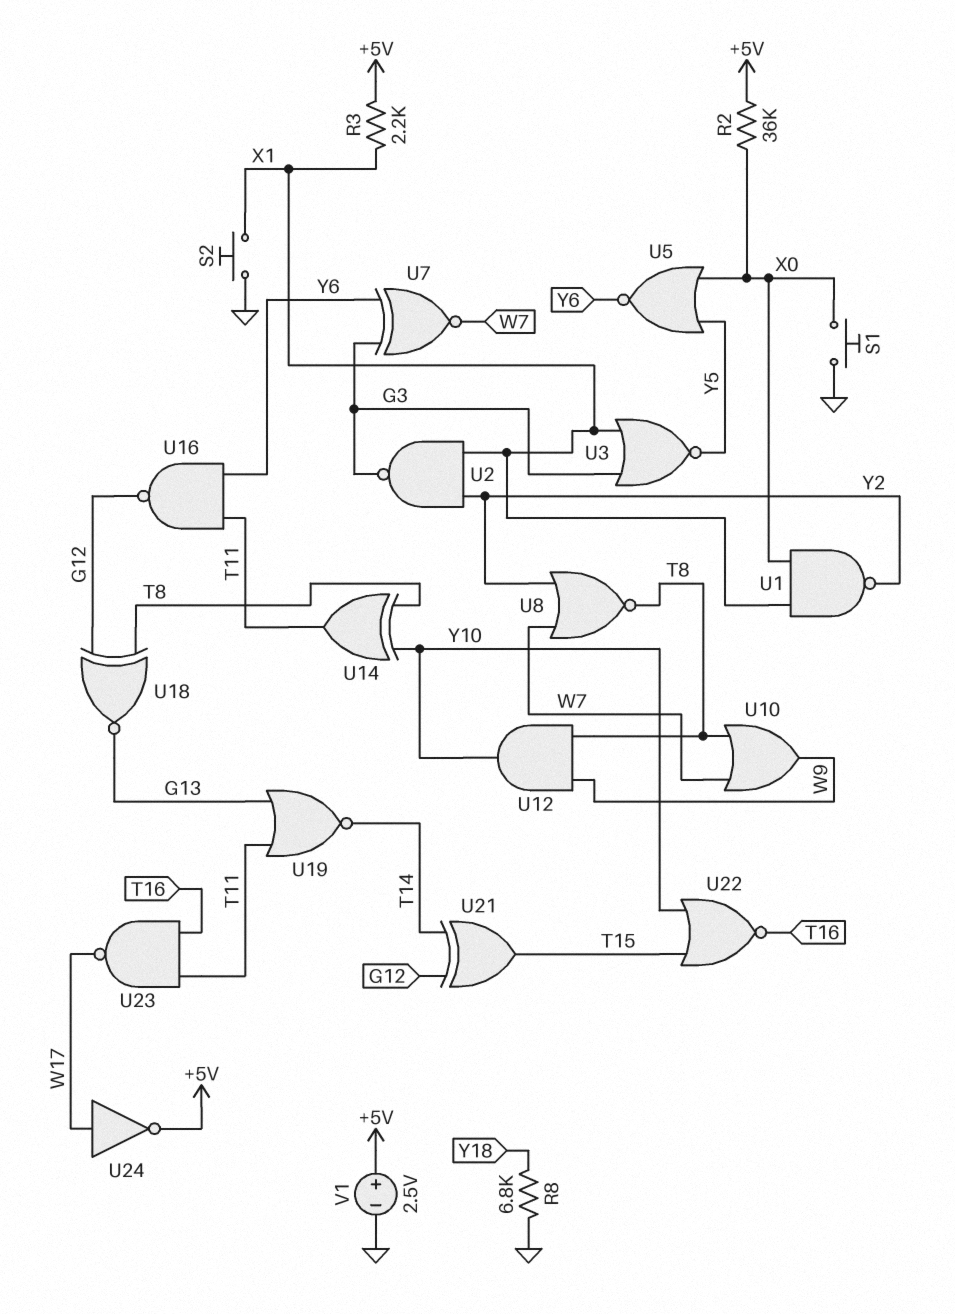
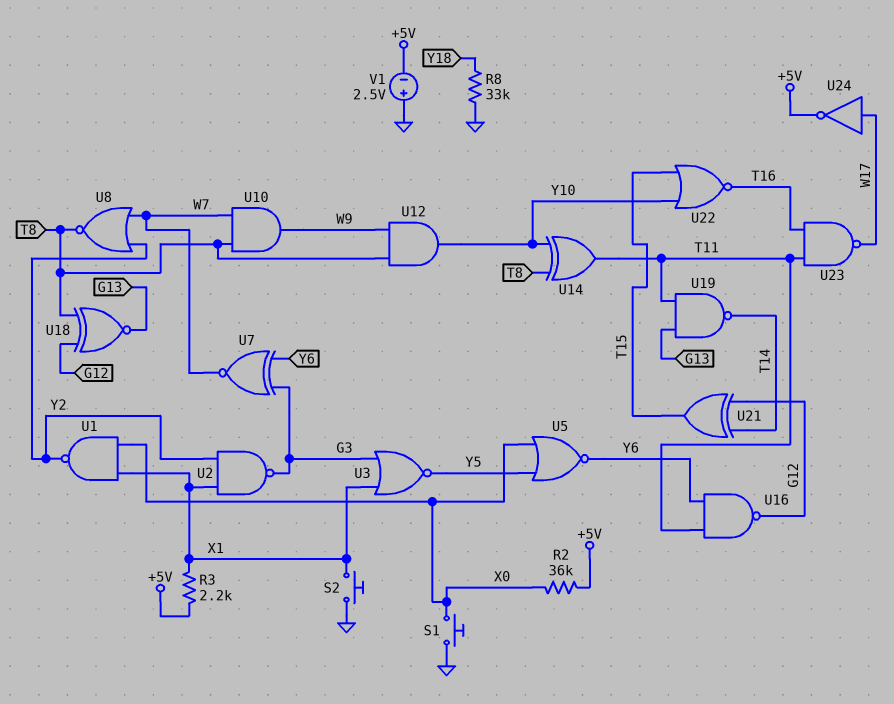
R8: 6.8k (GND, Y18) -> 33k (GND, Y18)
U10: OR (in T8, in W7, out W9) -> AND (in T8, in W7, out W9)
U19: NOR (in G13, in T11, out T14) -> NAND (in G13, in T11, out T14)
V1: 2.5V (plus +5V, minus GND) -> 2.5V (plus GND, minus +5V)

